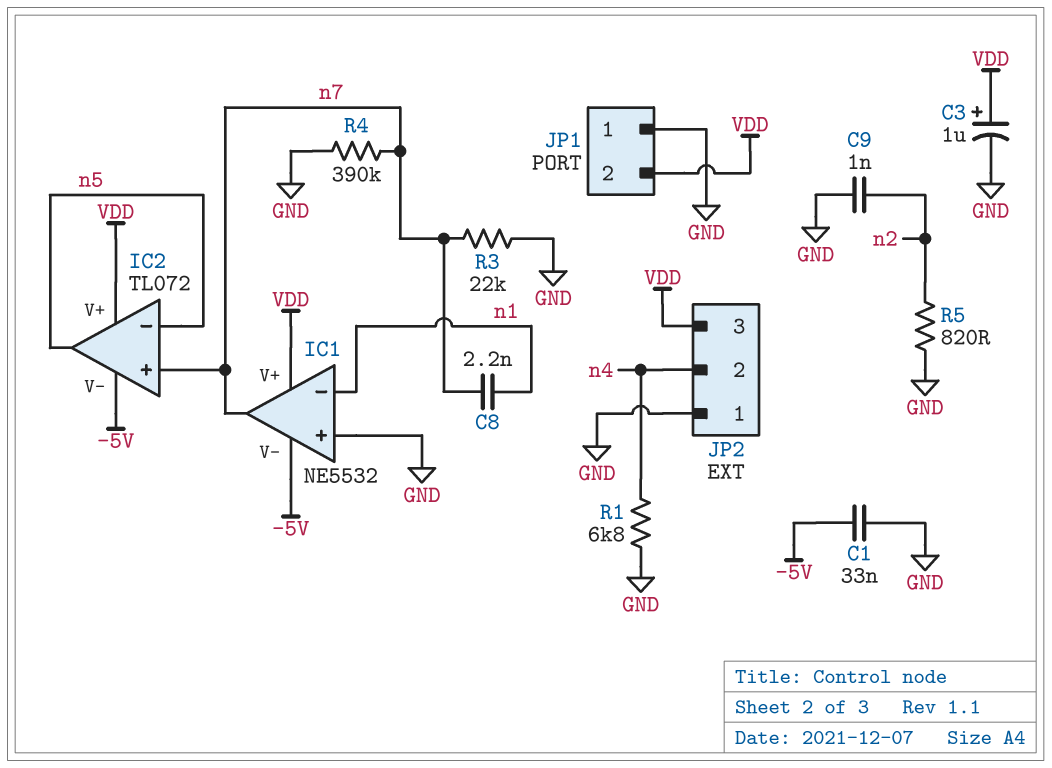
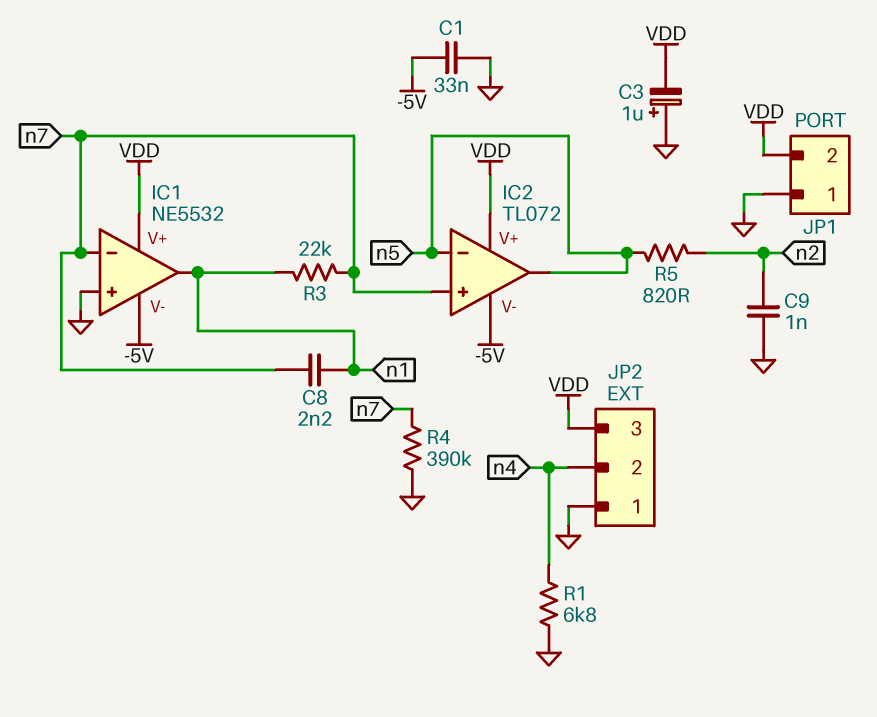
C3: 1uF (plus VDD, minus GND) -> 1uF (plus GND, minus VDD)
IC1 pin in-: n1 -> n7
IC1 pin out: n7 -> n1
R3: 22k (GND, n7) -> 22k (n1, n7)
R5: 820 (GND, n2) -> 820 (n2, n5)

